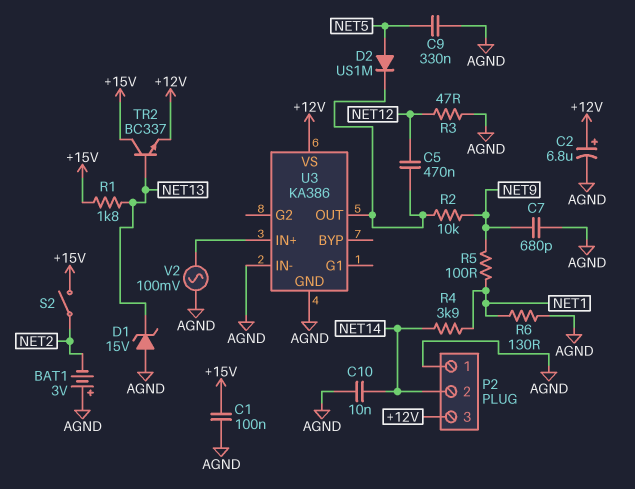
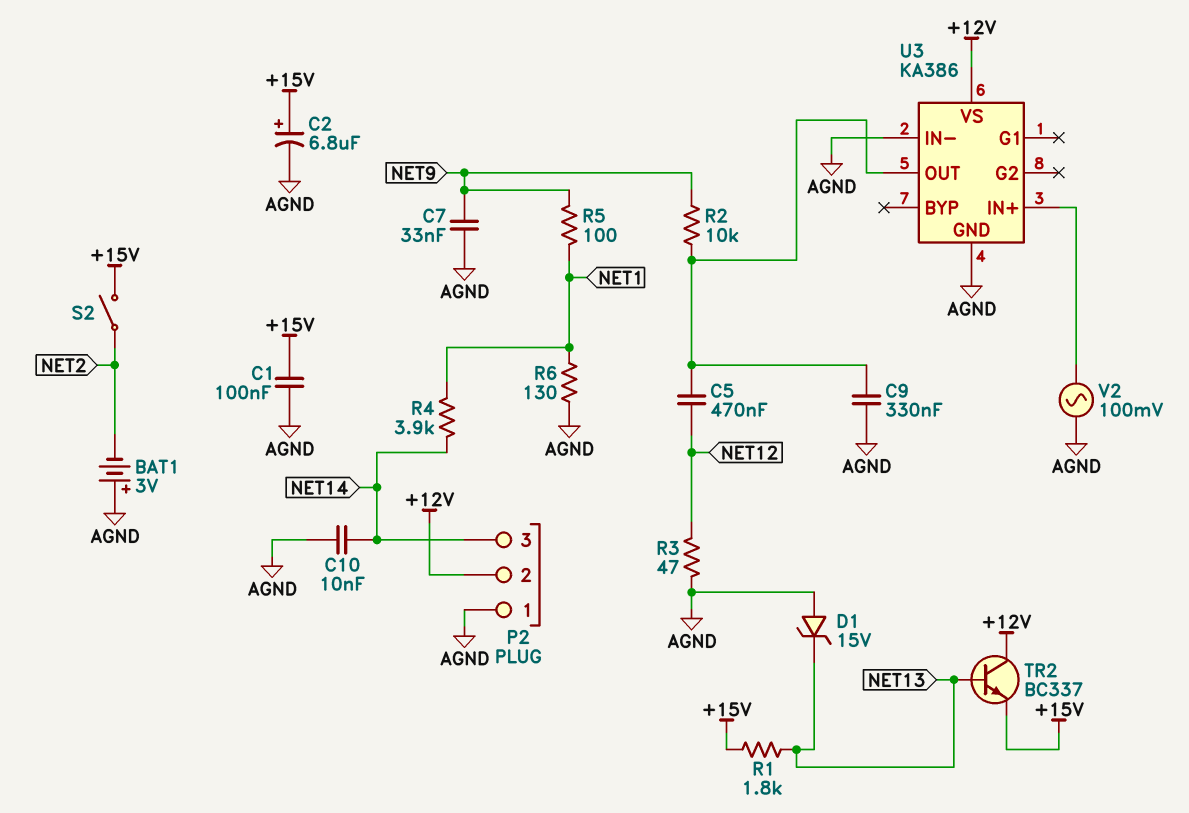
C2: 6.8uF (plus +12V, minus AGND) -> 6.8uF (plus +15V, minus AGND)
C7: 680pF (AGND, NET9) -> 33nF (AGND, NET9)
C9: 330nF (AGND, NET5) -> 330nF (AGND, U3/OUT)
D2: diode US1M (A NET5, K U3/OUT) -> none
P2 pin 2: NET14 -> +12V
P2 pin 3: +12V -> NET14
TR2: NPN BC337 (B NET13, C +15V, E +12V) -> NPN BC337 (B NET13, C +12V, E +15V)

